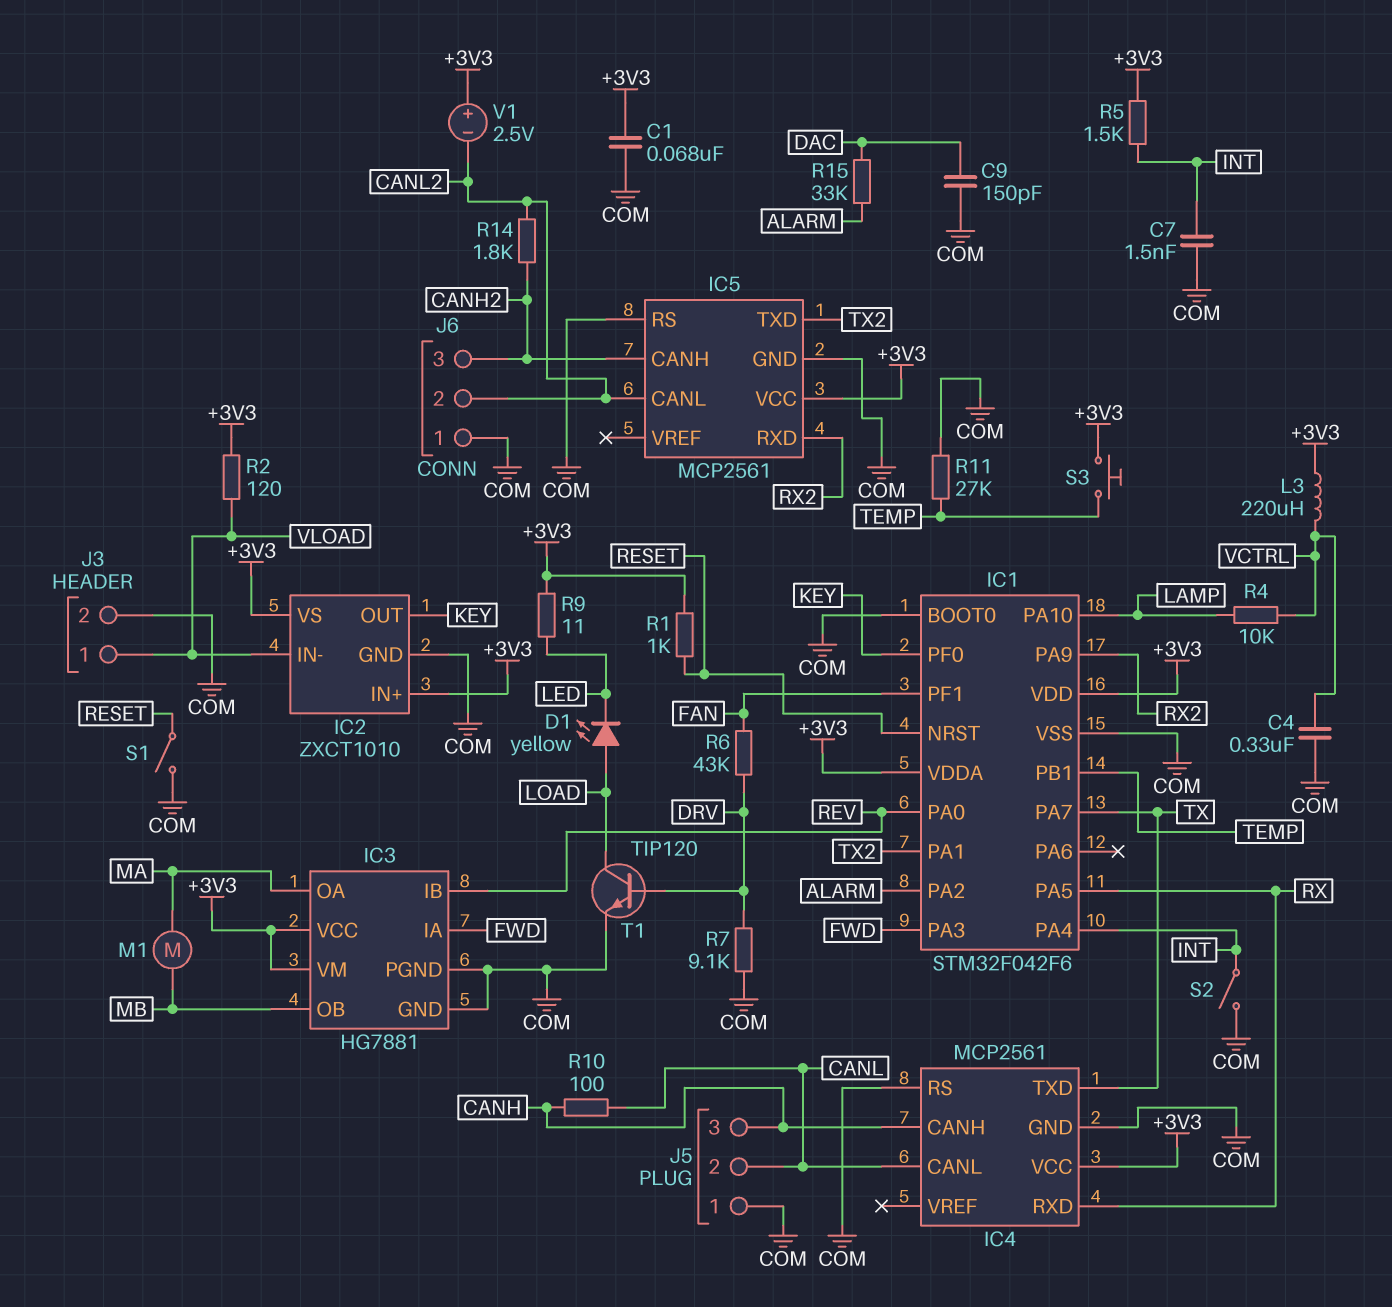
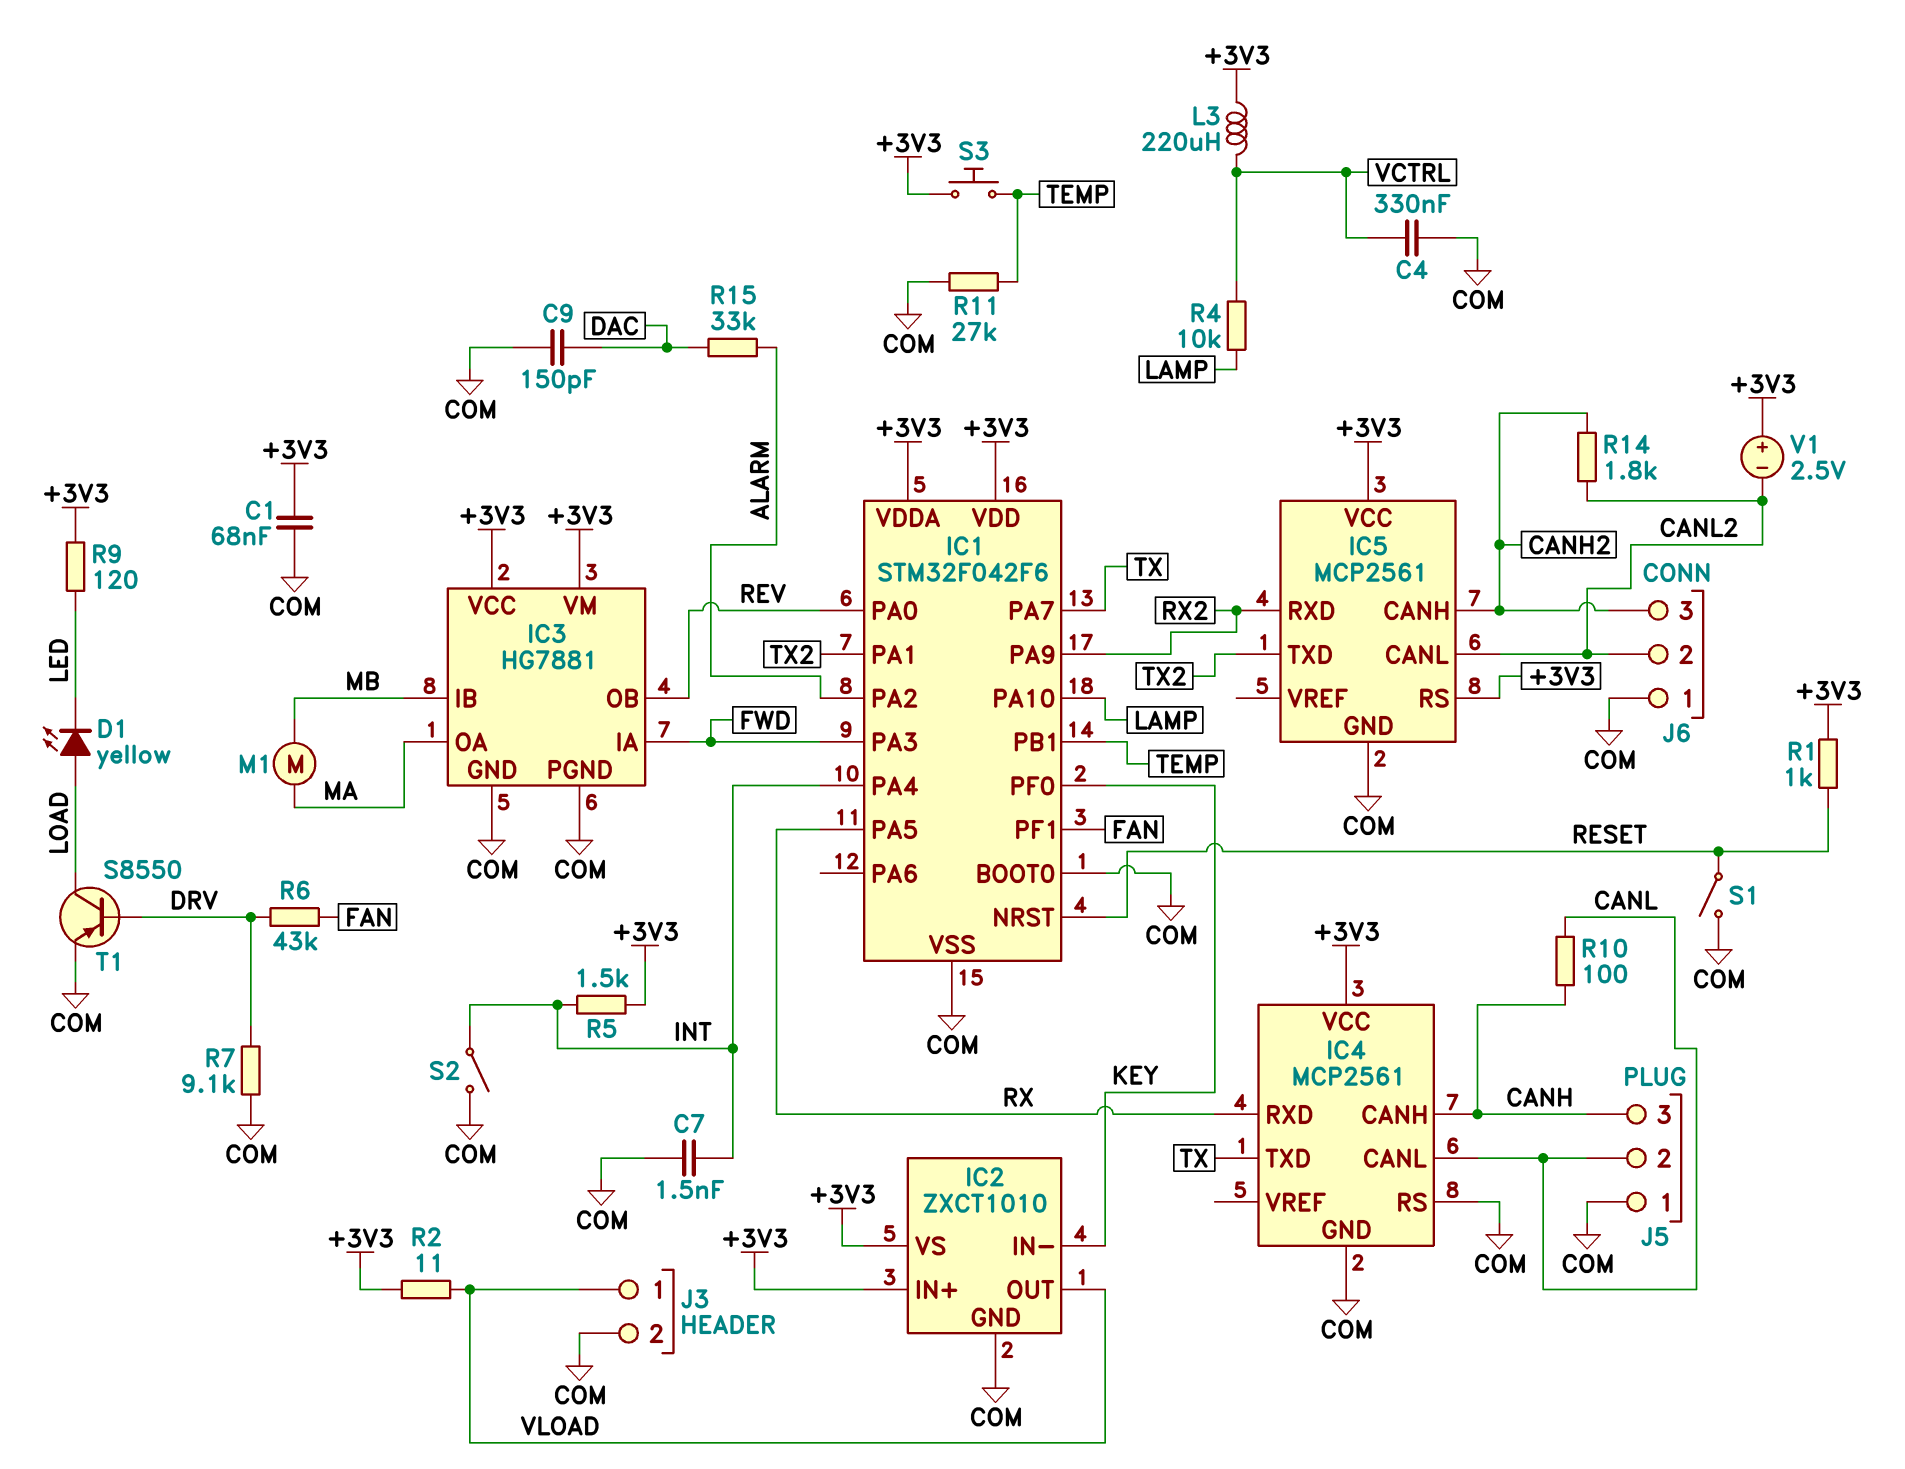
IC2 pin IN-: VLOAD -> KEY
IC2 pin OUT: KEY -> VLOAD
IC3 pin IB: REV -> MB
IC3 pin OB: MB -> REV
IC5 pin RS: COM -> +3V3
R2: 120 (+3V3, VLOAD) -> 11 (+3V3, VLOAD)
R9: 11 (+3V3, LED) -> 120 (+3V3, LED)
T1: NPN TIP120 (B DRV, C LOAD, E COM) -> PNP S8550 (B DRV, C LOAD, E COM)

